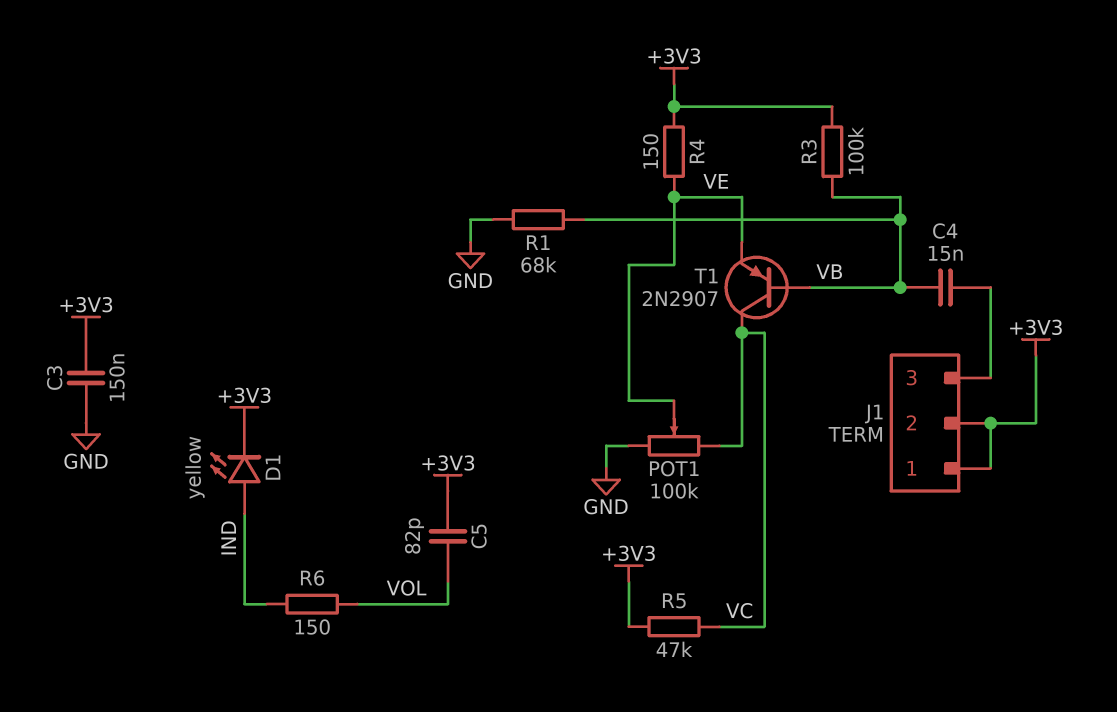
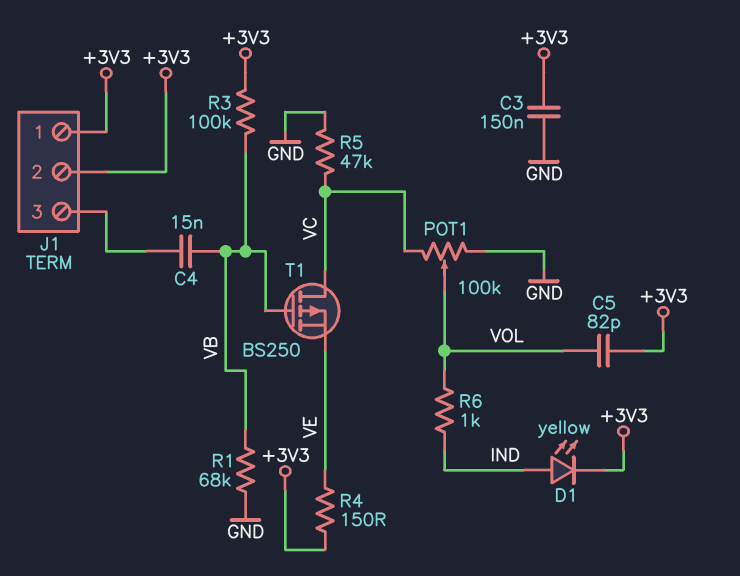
POT1: 100k (GND, VC, wiper VE) -> 100k (GND, VC, wiper VOL)
R5: 47k (+3V3, VC) -> 47k (GND, VC)
R6: 150 (IND, VOL) -> 1k (IND, VOL)
T1: PNP 2N2907 (B VB, C VC, E VE) -> PMOS BS250 (G VB, D VC, S VE)

